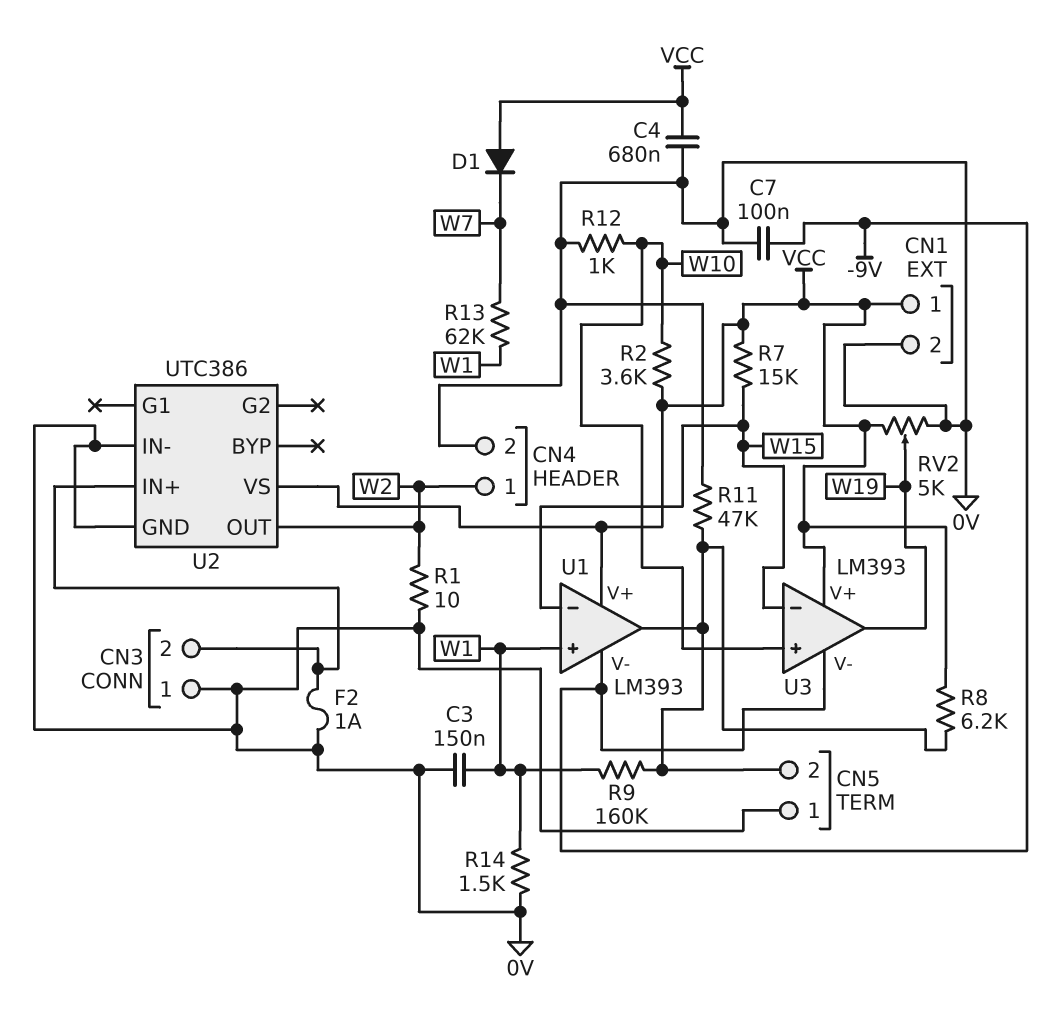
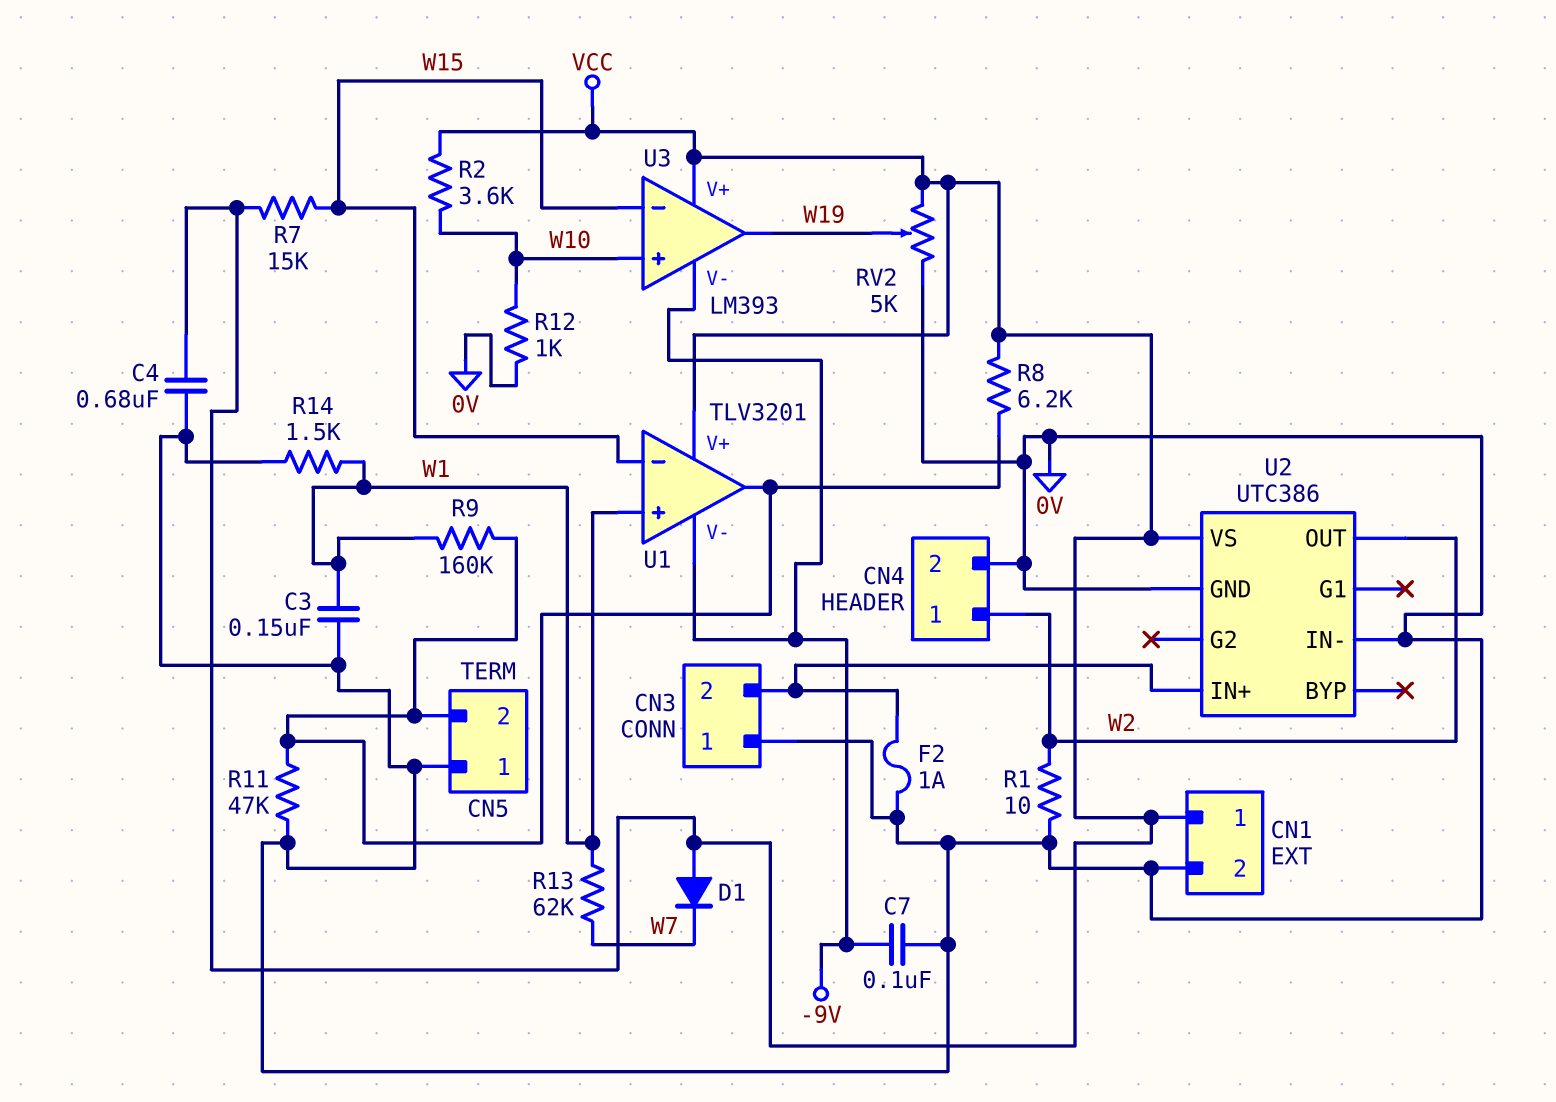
U1: LM393 -> TLV3201

